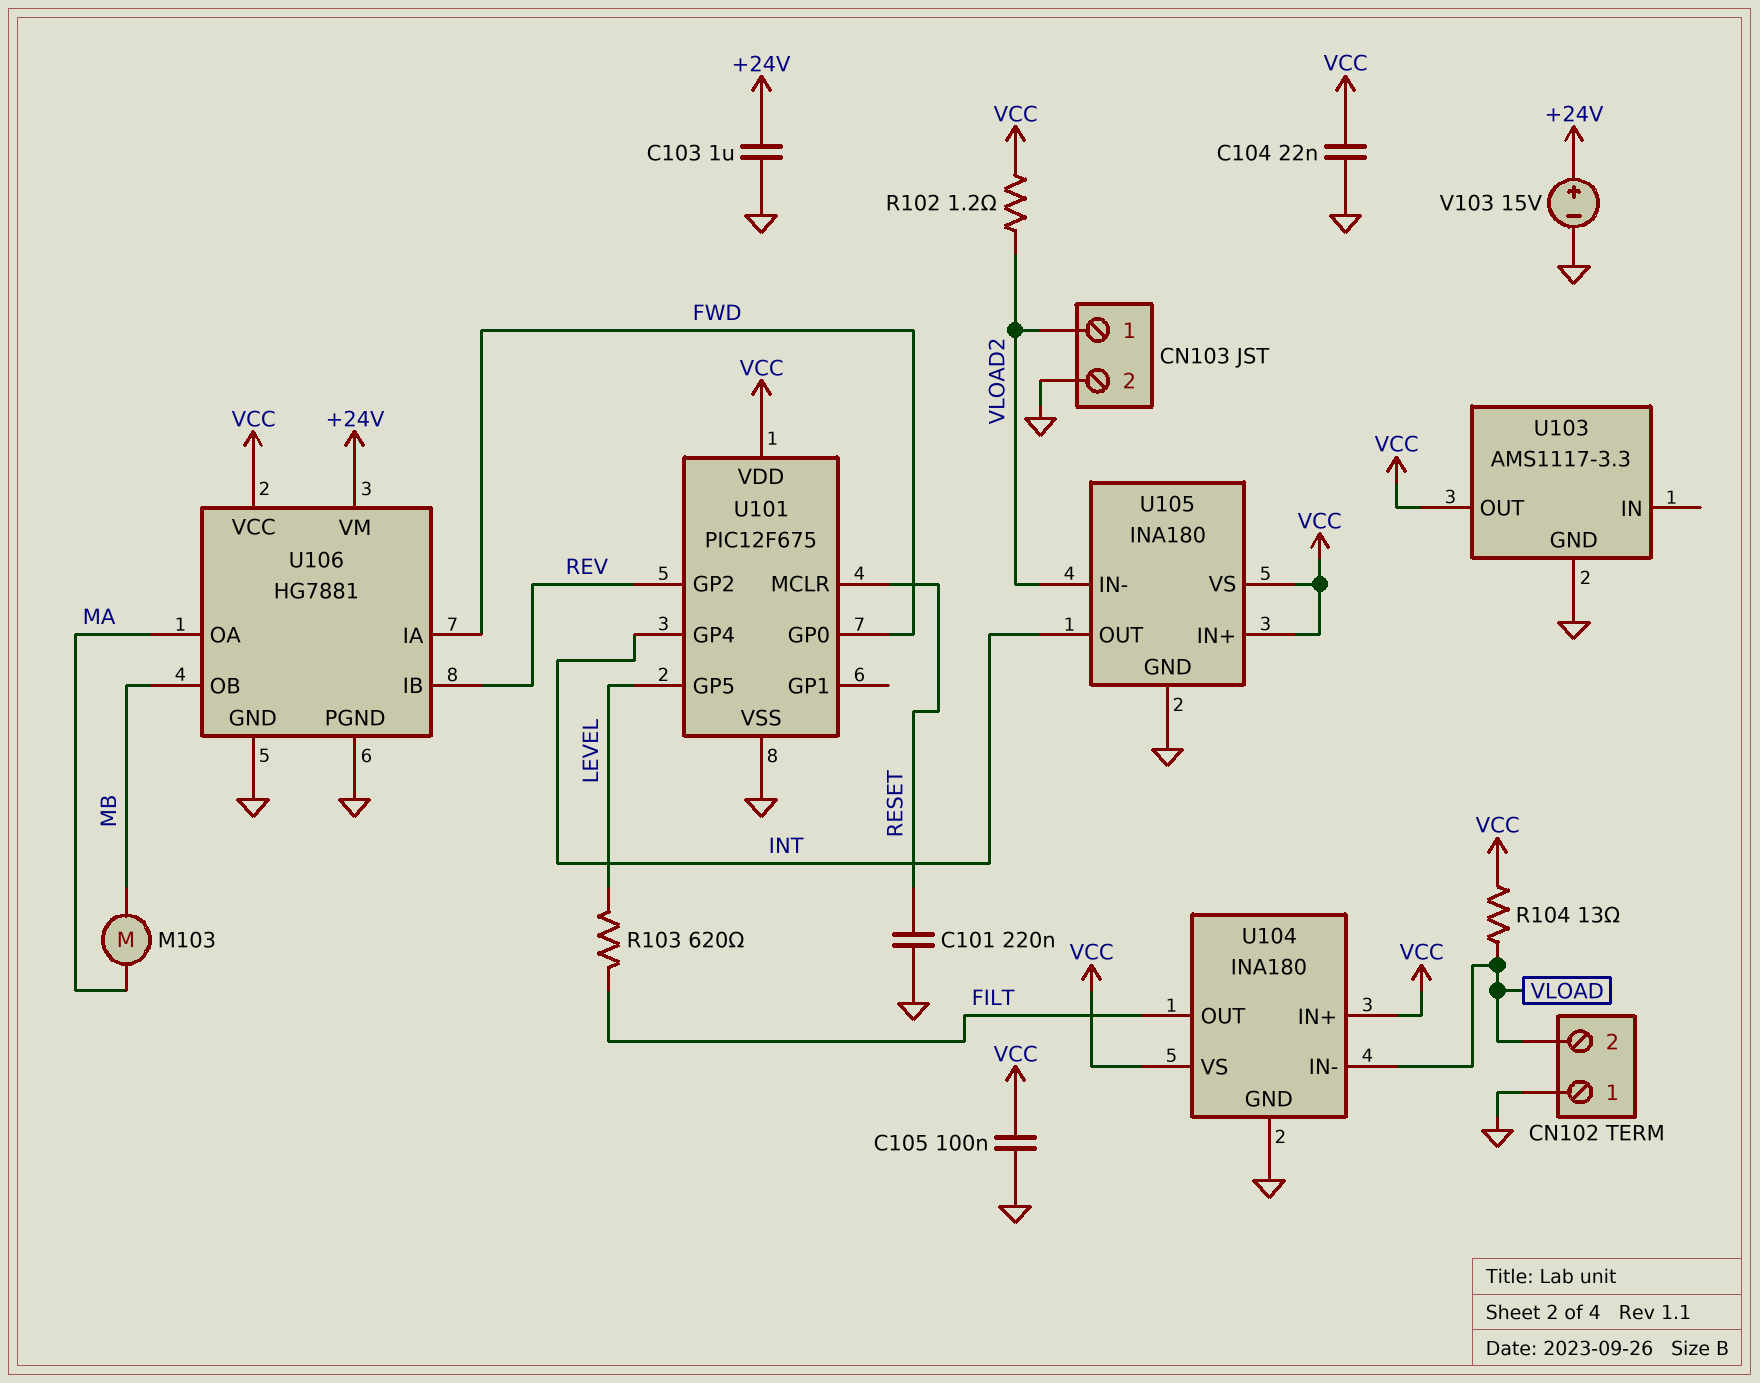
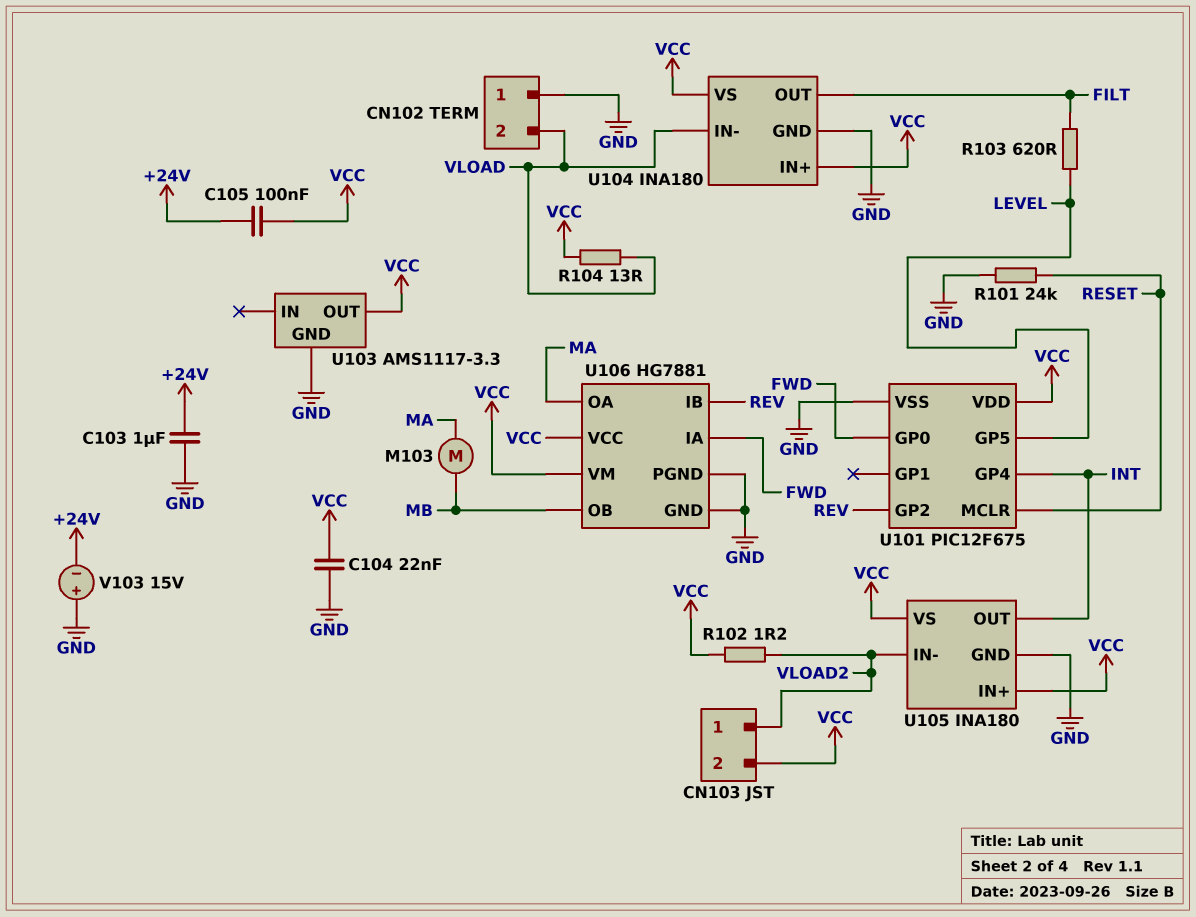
C101: 220nF (GND, RESET) -> none
C105: 100nF (GND, VCC) -> 100nF (+24V, VCC)
CN103 pin 2: GND -> VCC
R101: none -> 24k (GND, RESET)
U106 pin VM: +24V -> VCC
V103: 15V (plus +24V, minus GND) -> 15V (plus GND, minus +24V)

